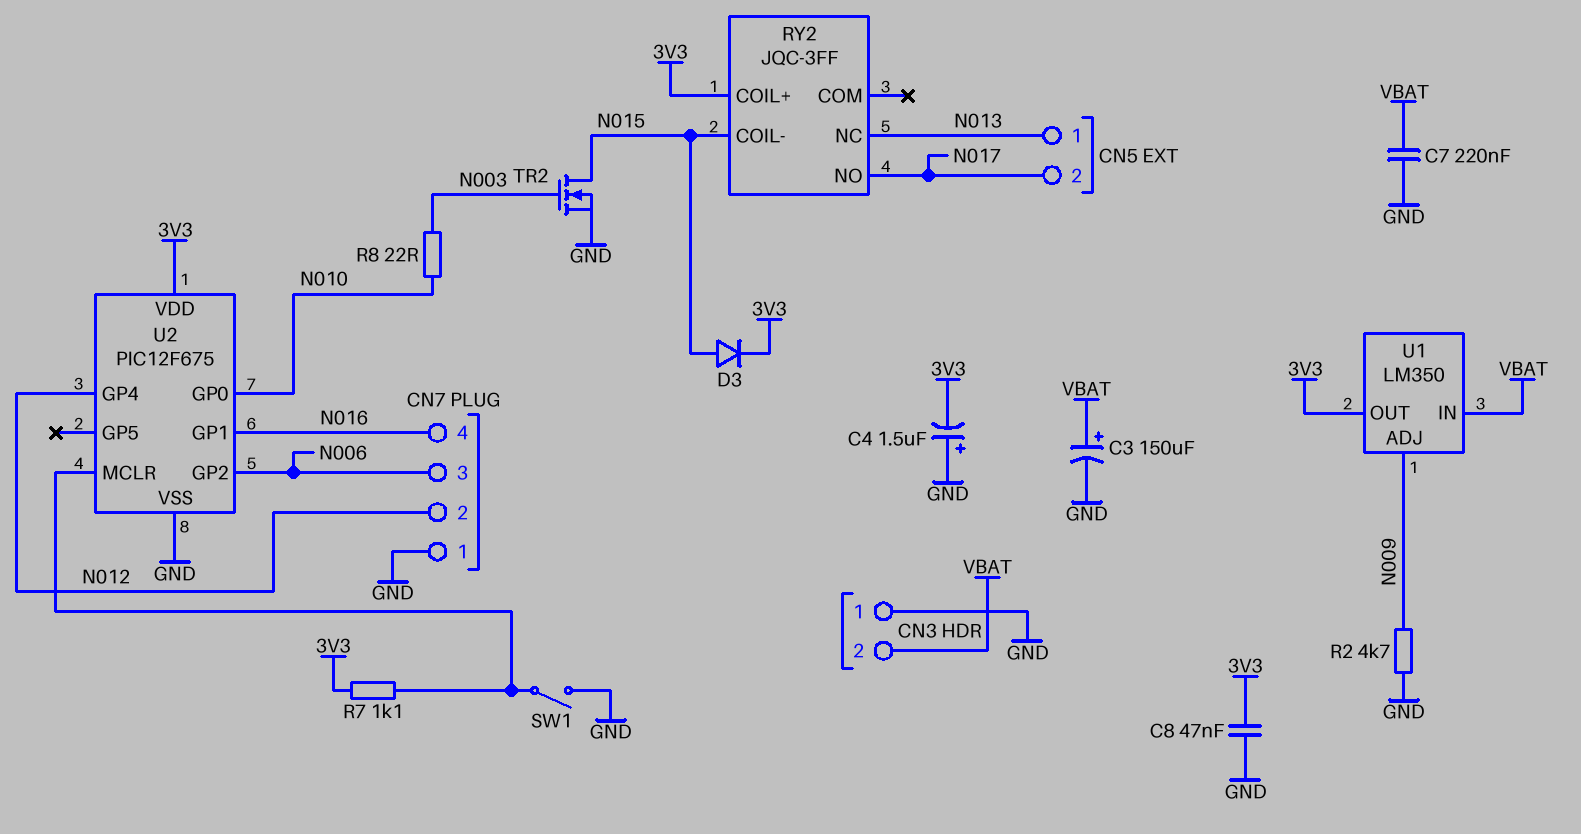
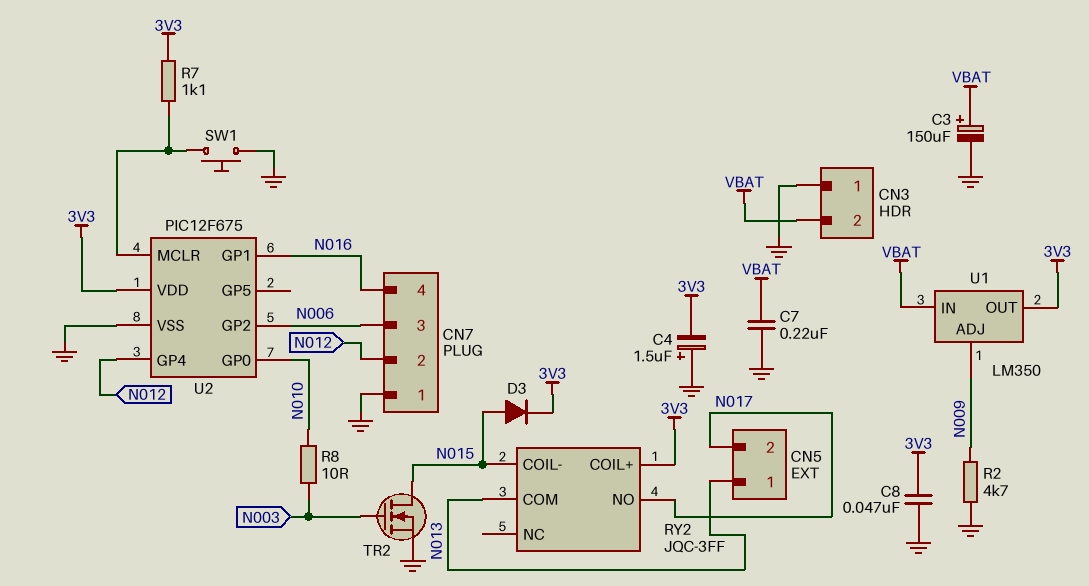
R8: 22 (N003, N010) -> 10 (N003, N010)
RY2 pin COM: none -> N013
RY2 pin NC: N013 -> none
SW1: switch (GND, U2/MCLR) -> button (GND, U2/MCLR)

